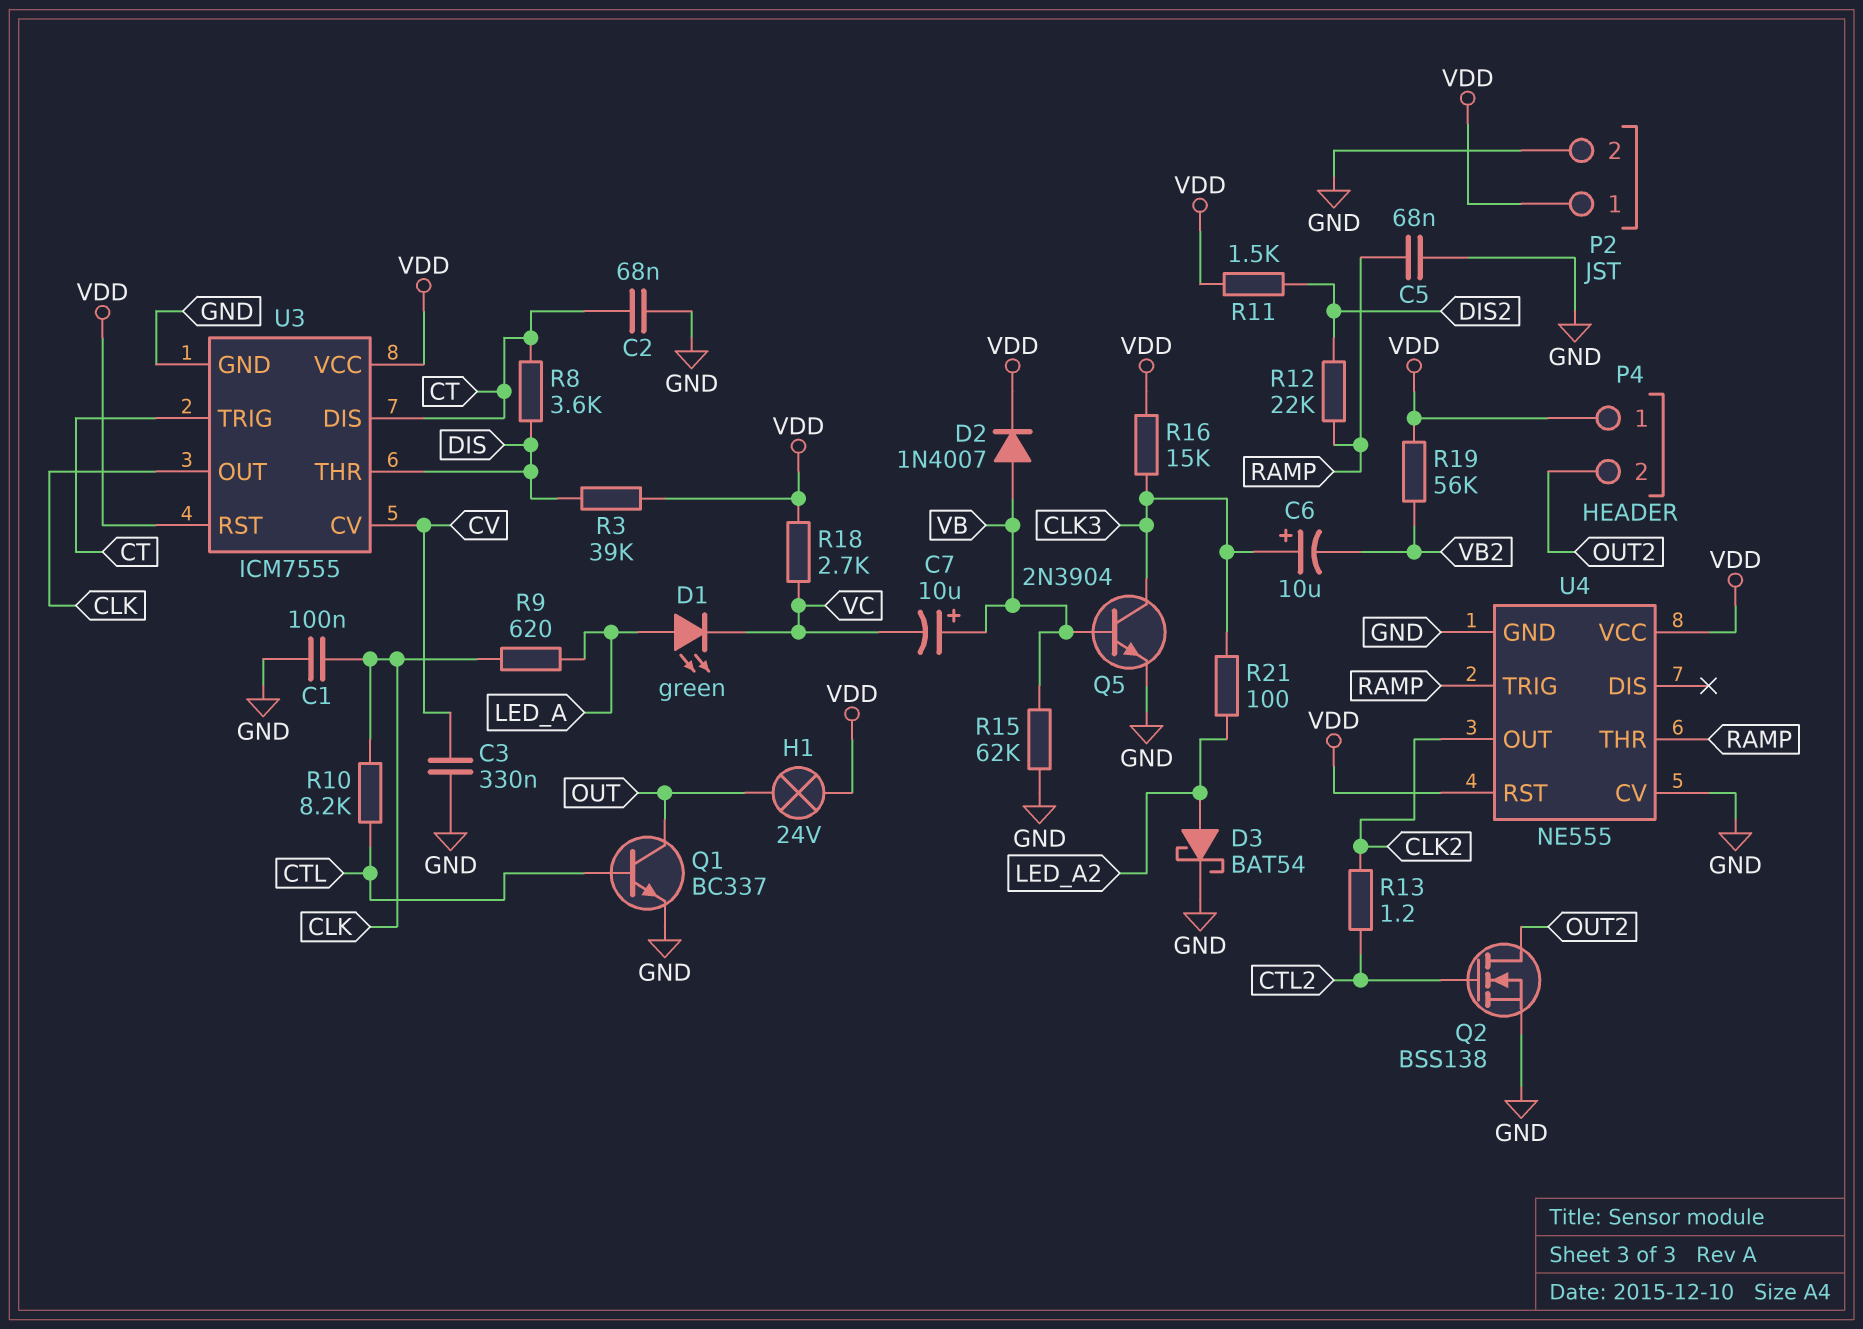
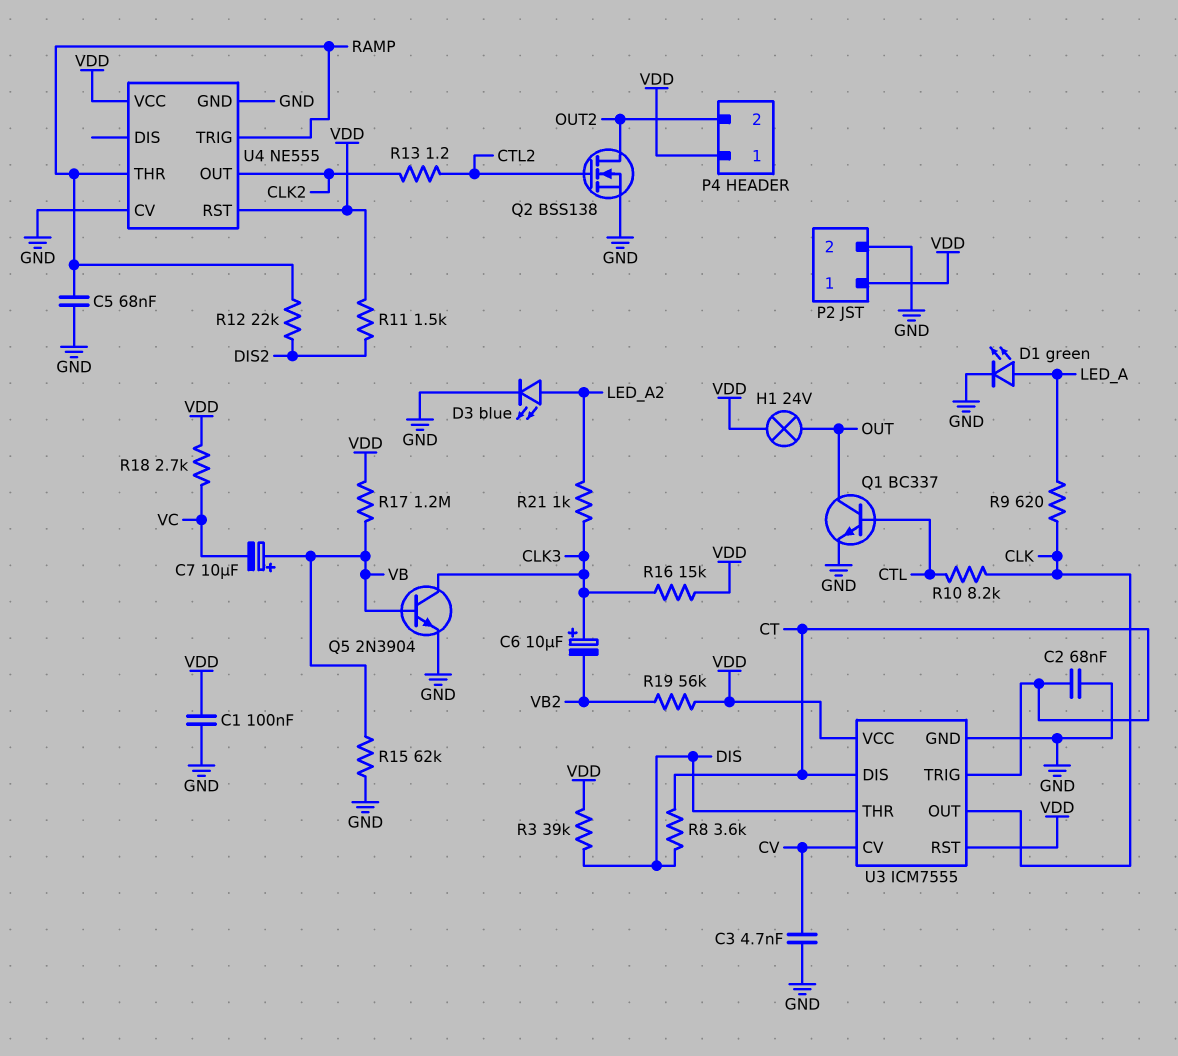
C1: 100nF (CLK, GND) -> 100nF (GND, VDD)
C3: 330nF (CV, GND) -> 4.7nF (CV, GND)
D1: LED green (A LED_A, K VC) -> LED green (A LED_A, K GND)
D2: diode 1N4007 (A VB, K VDD) -> none
D3: schottky BAT54 (A LED_A2, K GND) -> LED blue (A LED_A2, K GND)
R17: none -> 1.2M (VB, VDD)
R21: 100 (CLK3, LED_A2) -> 1k (CLK3, LED_A2)

